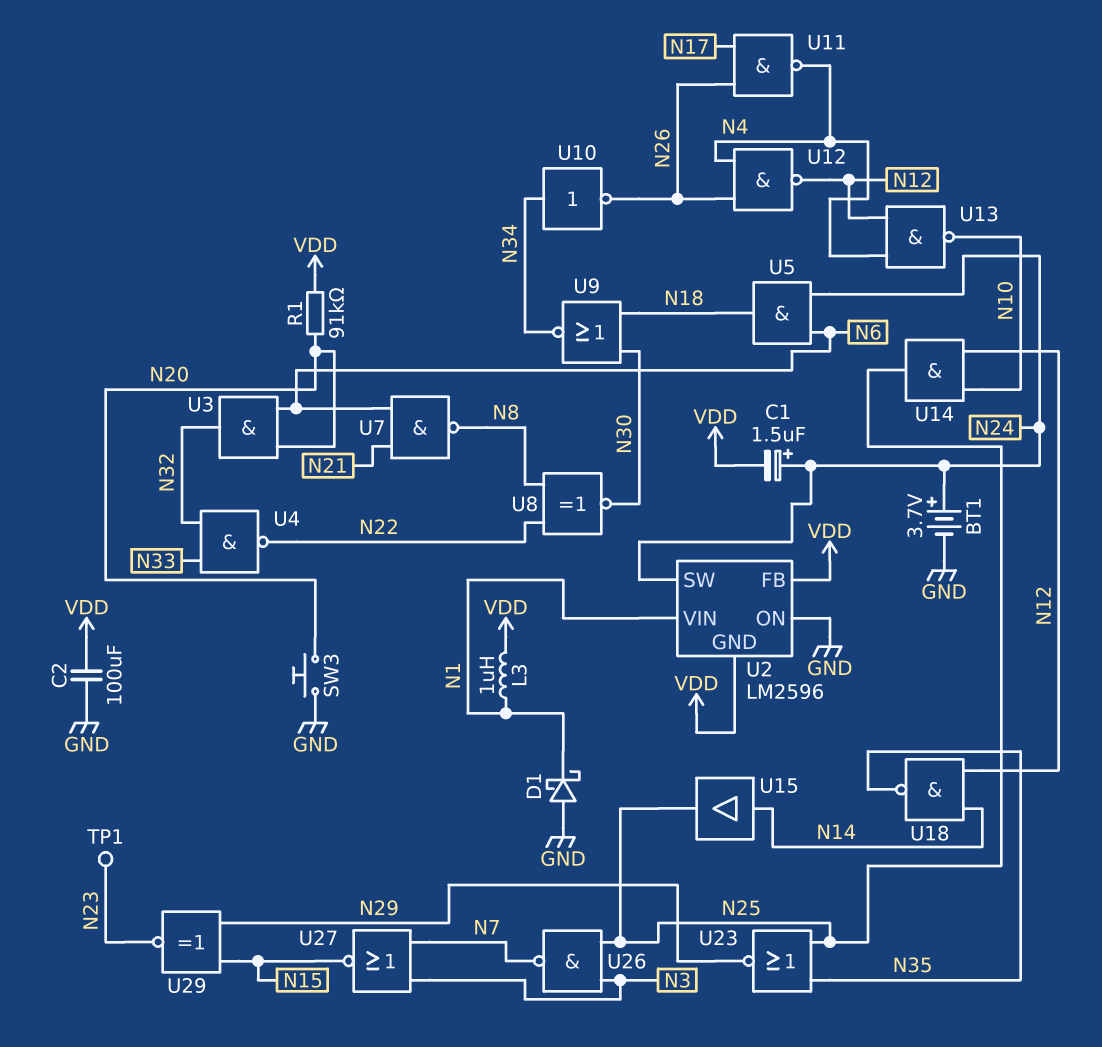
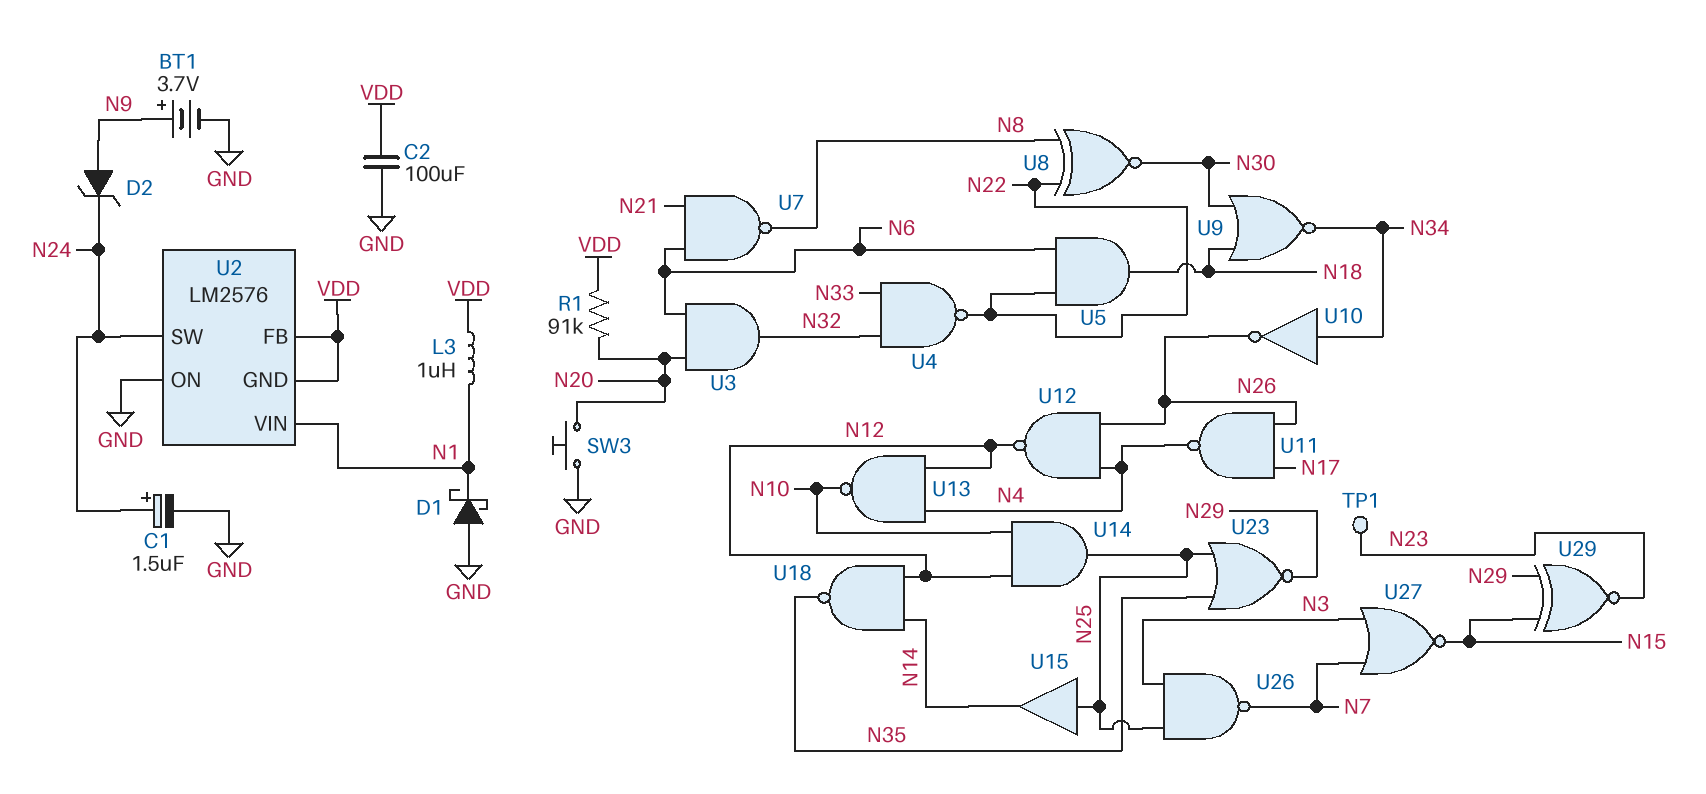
BT1: 3.7V (plus N24, minus GND) -> 3.7V (plus N9, minus GND)
C1: 1.5uF (plus N24, minus VDD) -> 1.5uF (plus N24, minus GND)
D2: none -> zener (A N9, K N24)
U2: LM2596 -> LM2576
U5: AND (in N6, in N24, out N18) -> AND (in N6, in N22, out N18)
U15: buffer (in N14, out N25) -> buffer (in N25, out N14)

